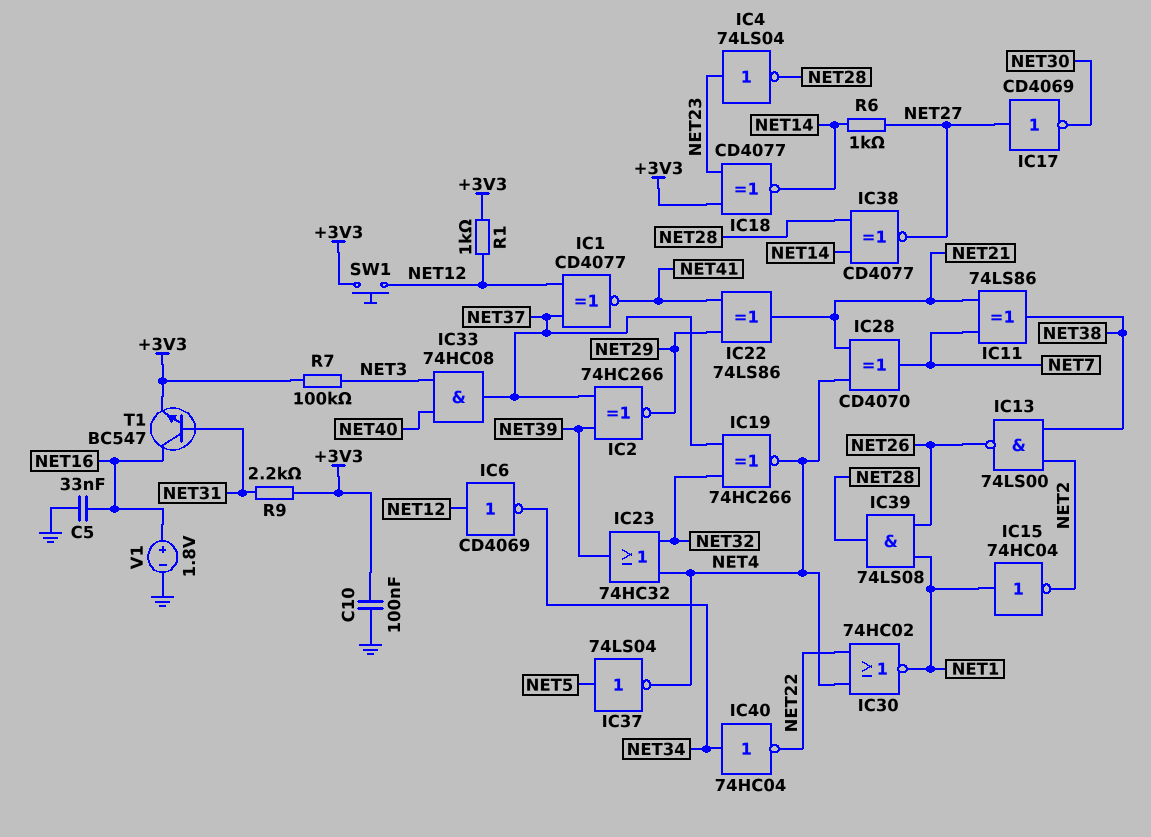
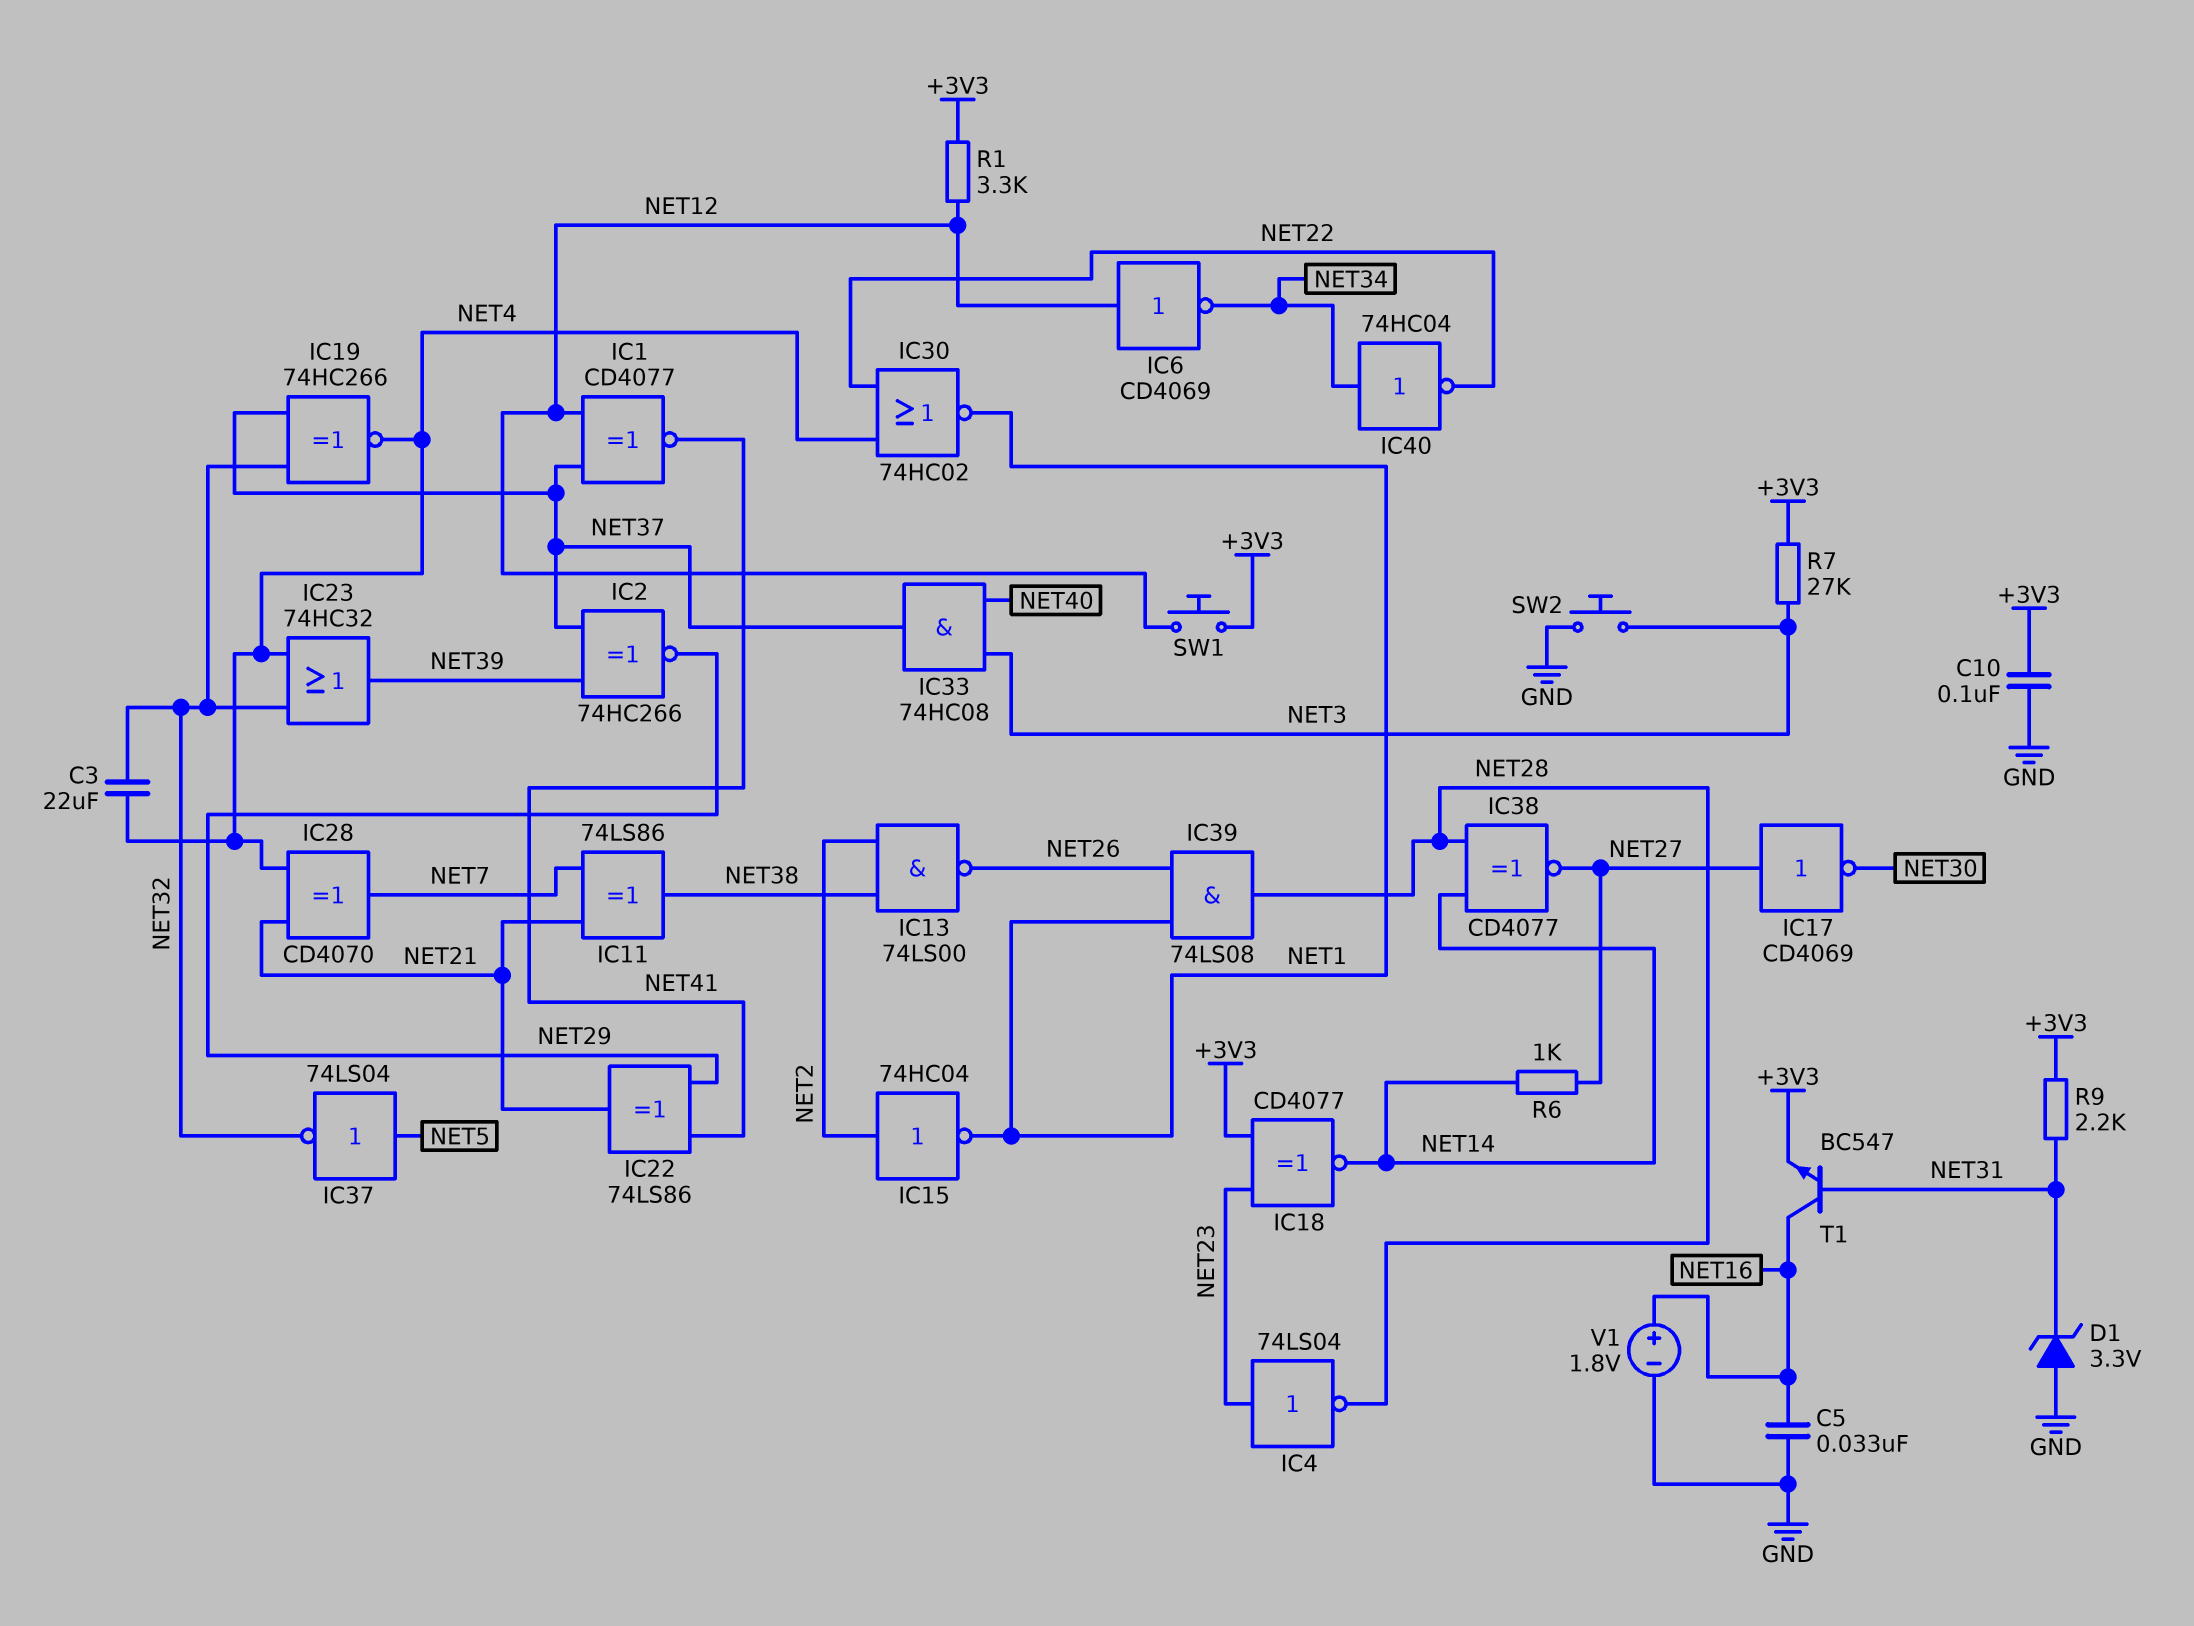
C3: none -> 22uF (NET4, NET32)
D1: none -> zener 3.3V (A GND, K NET31)
IC15: NOT 74HC04 (in NET1, out NET2) -> NOT 74HC04 (in NET2, out NET1)
IC37: NOT 74LS04 (in NET5, out NET4) -> NOT 74LS04 (in NET5, out NET32)
R1: 1k (+3V3, NET12) -> 3.3k (+3V3, NET12)
R7: 100k (+3V3, NET3) -> 27k (+3V3, NET3)
SW2: none -> button (GND, NET3)

